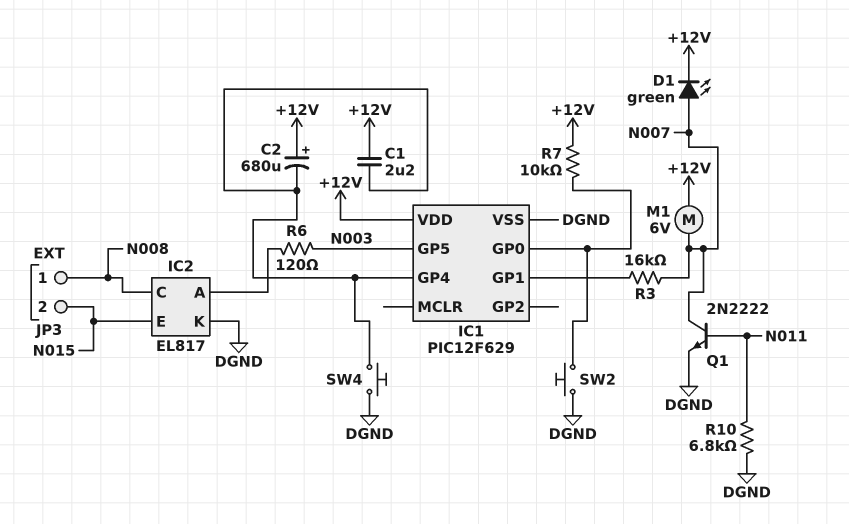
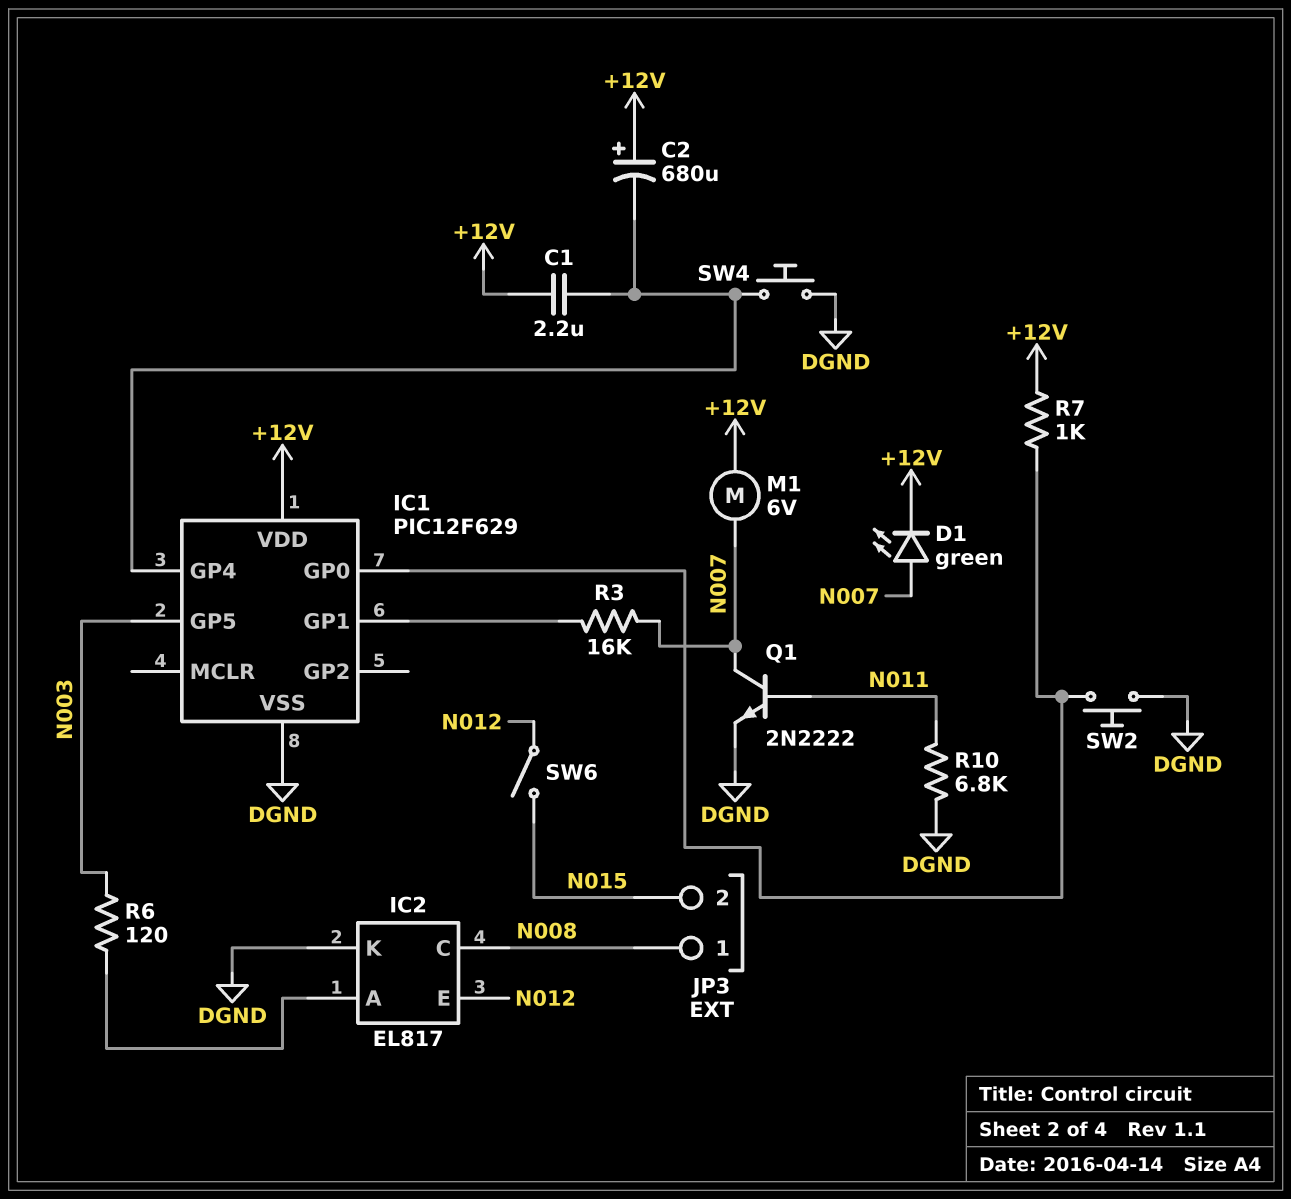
IC2 pin E: N015 -> N012
R7: 10k (+12V, IC1/GP0) -> 1k (+12V, IC1/GP0)
SW6: none -> switch (N012, N015)

